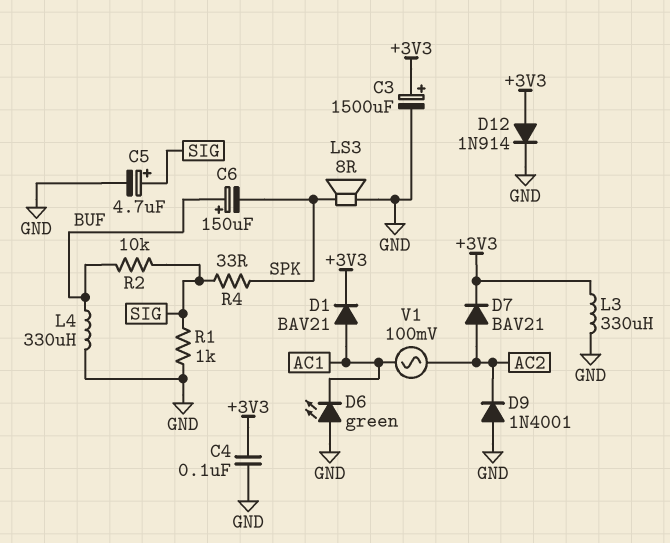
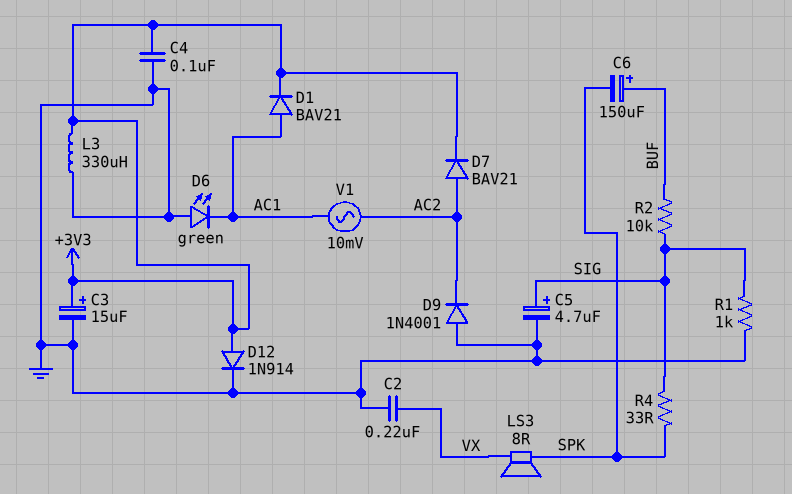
C2: none -> 220nF (GND, VX)
C3: 1500uF (plus +3V3, minus GND) -> 15uF (plus +3V3, minus GND)
L4: 330uH (BUF, GND) -> none
LS3: speaker 8R (GND, SPK) -> speaker 8R (SPK, VX)
V1: AC 100mV (AC1, AC2) -> AC 10mV (AC1, AC2)

